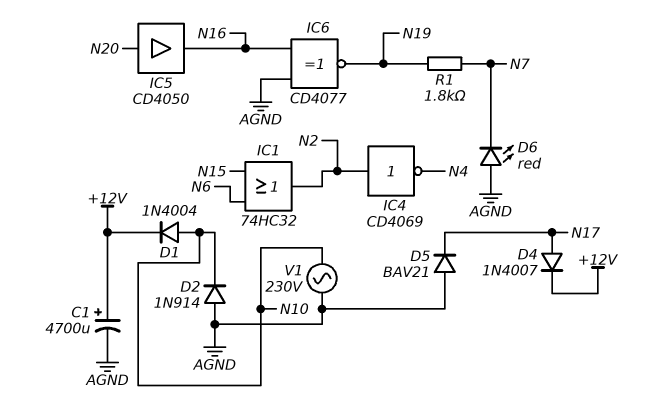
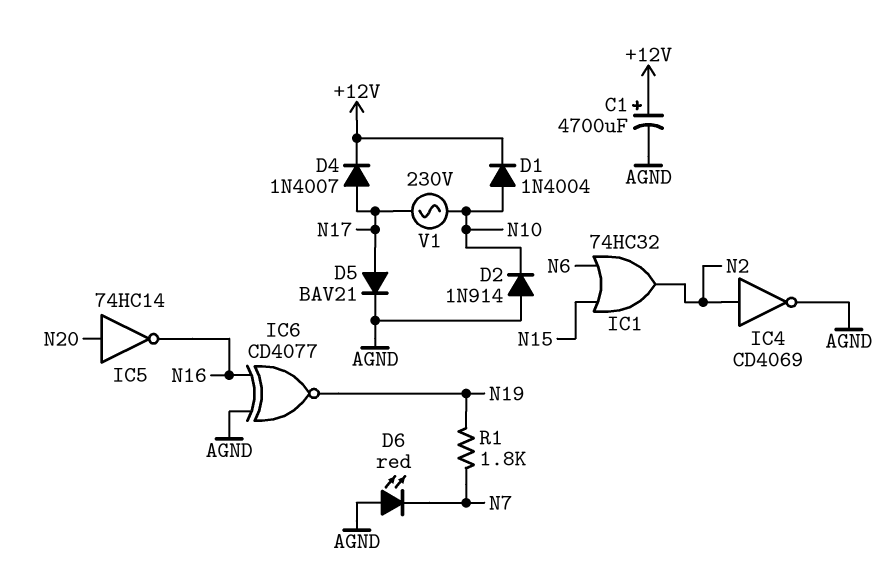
D5: diode BAV21 (A AGND, K N17) -> diode BAV21 (A N17, K AGND)
IC4: NOT CD4069 (in N2, out N4) -> NOT CD4069 (in N2, out AGND)
IC5: buffer CD4050 (in N20, out N16) -> NOT 74HC14 (in N20, out N16)
V1: AC 230V (AGND, N10) -> AC 230V (N10, N17)

